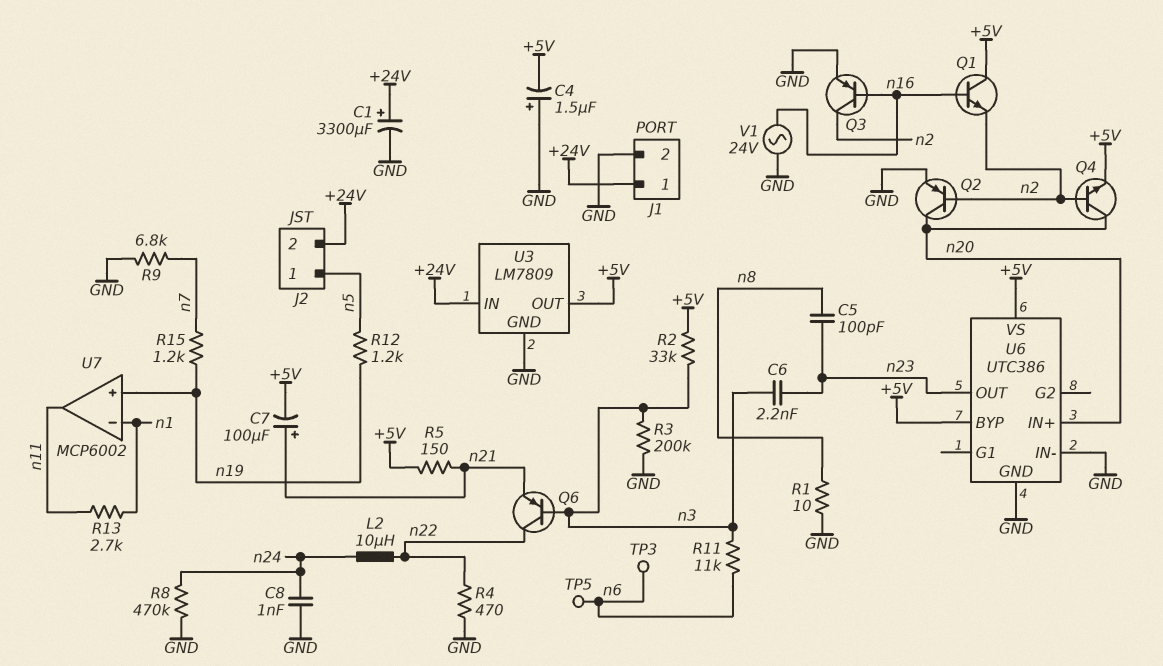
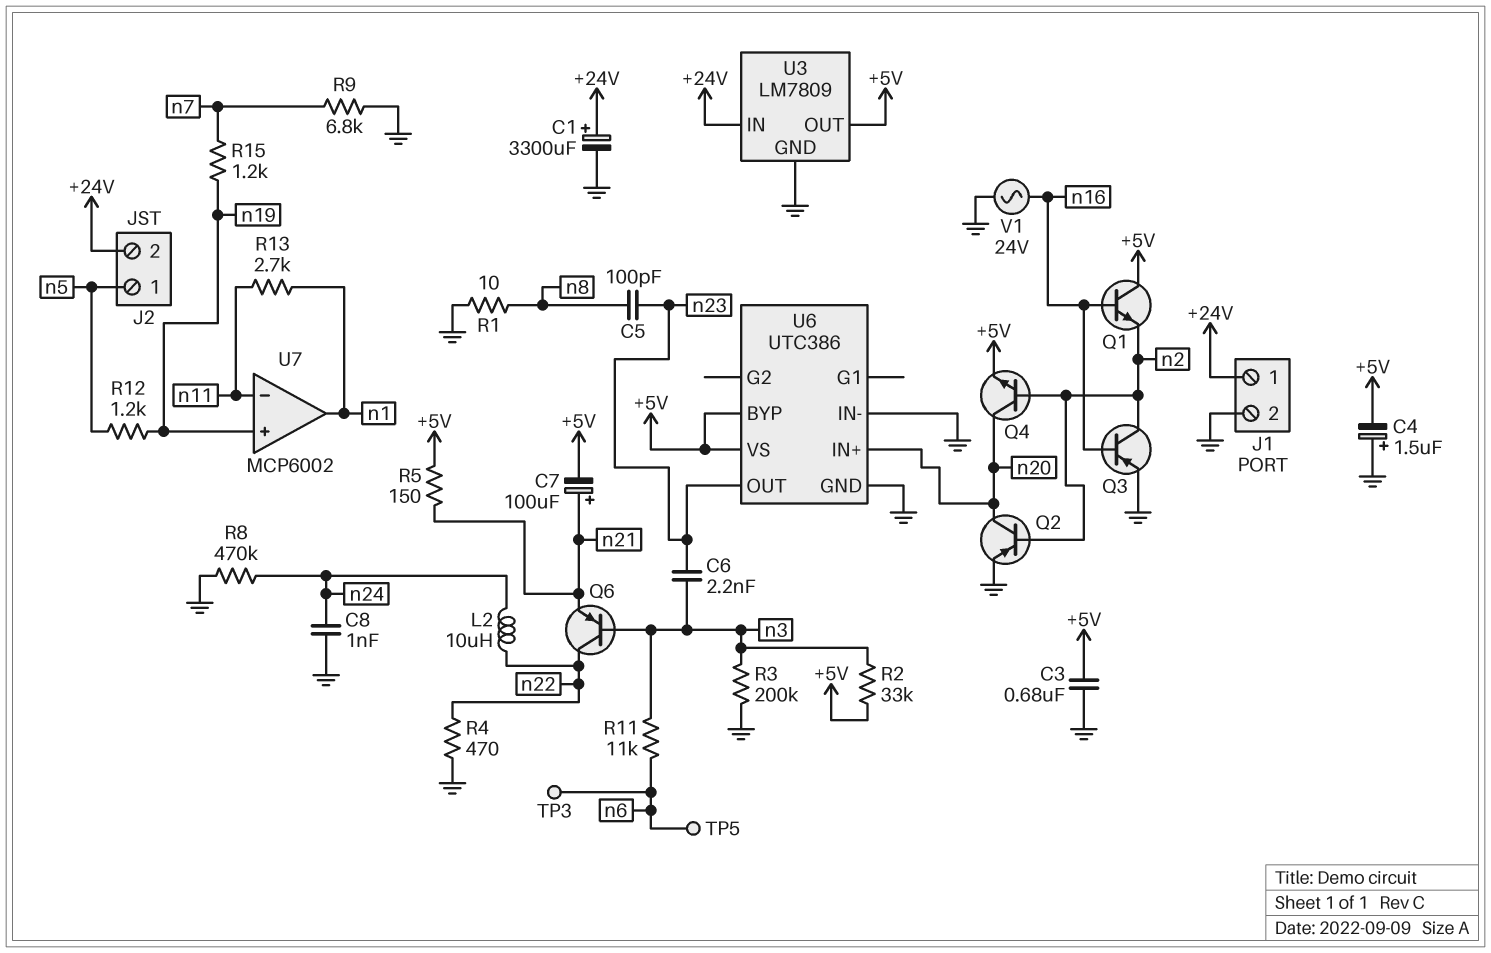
C3: none -> 680nF (+5V, GND)
U7 pin in-: n1 -> n11
U7 pin out: n11 -> n1

